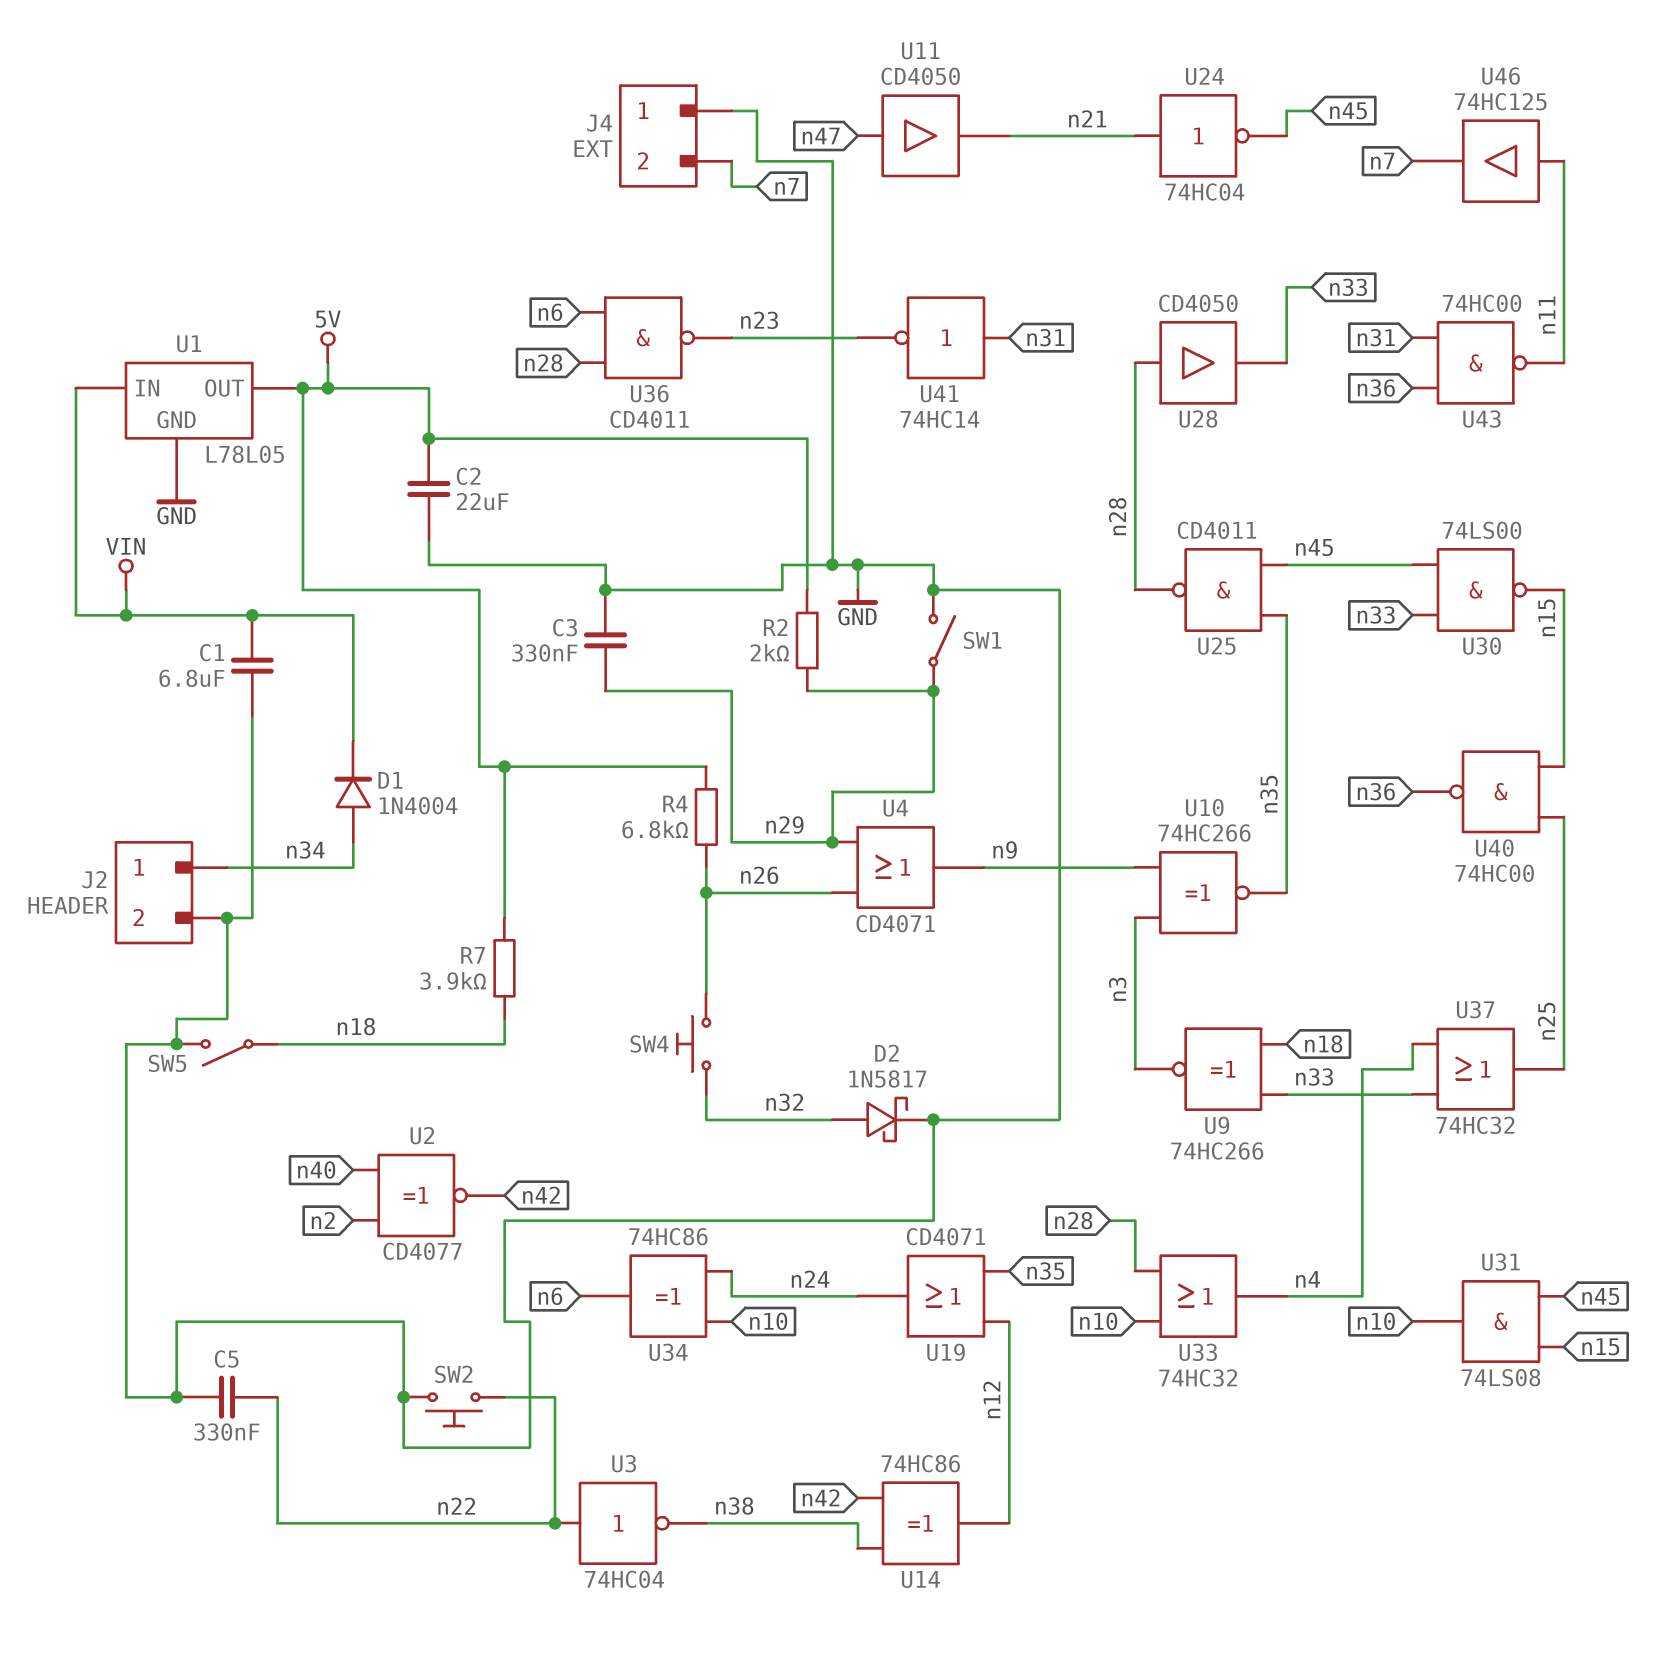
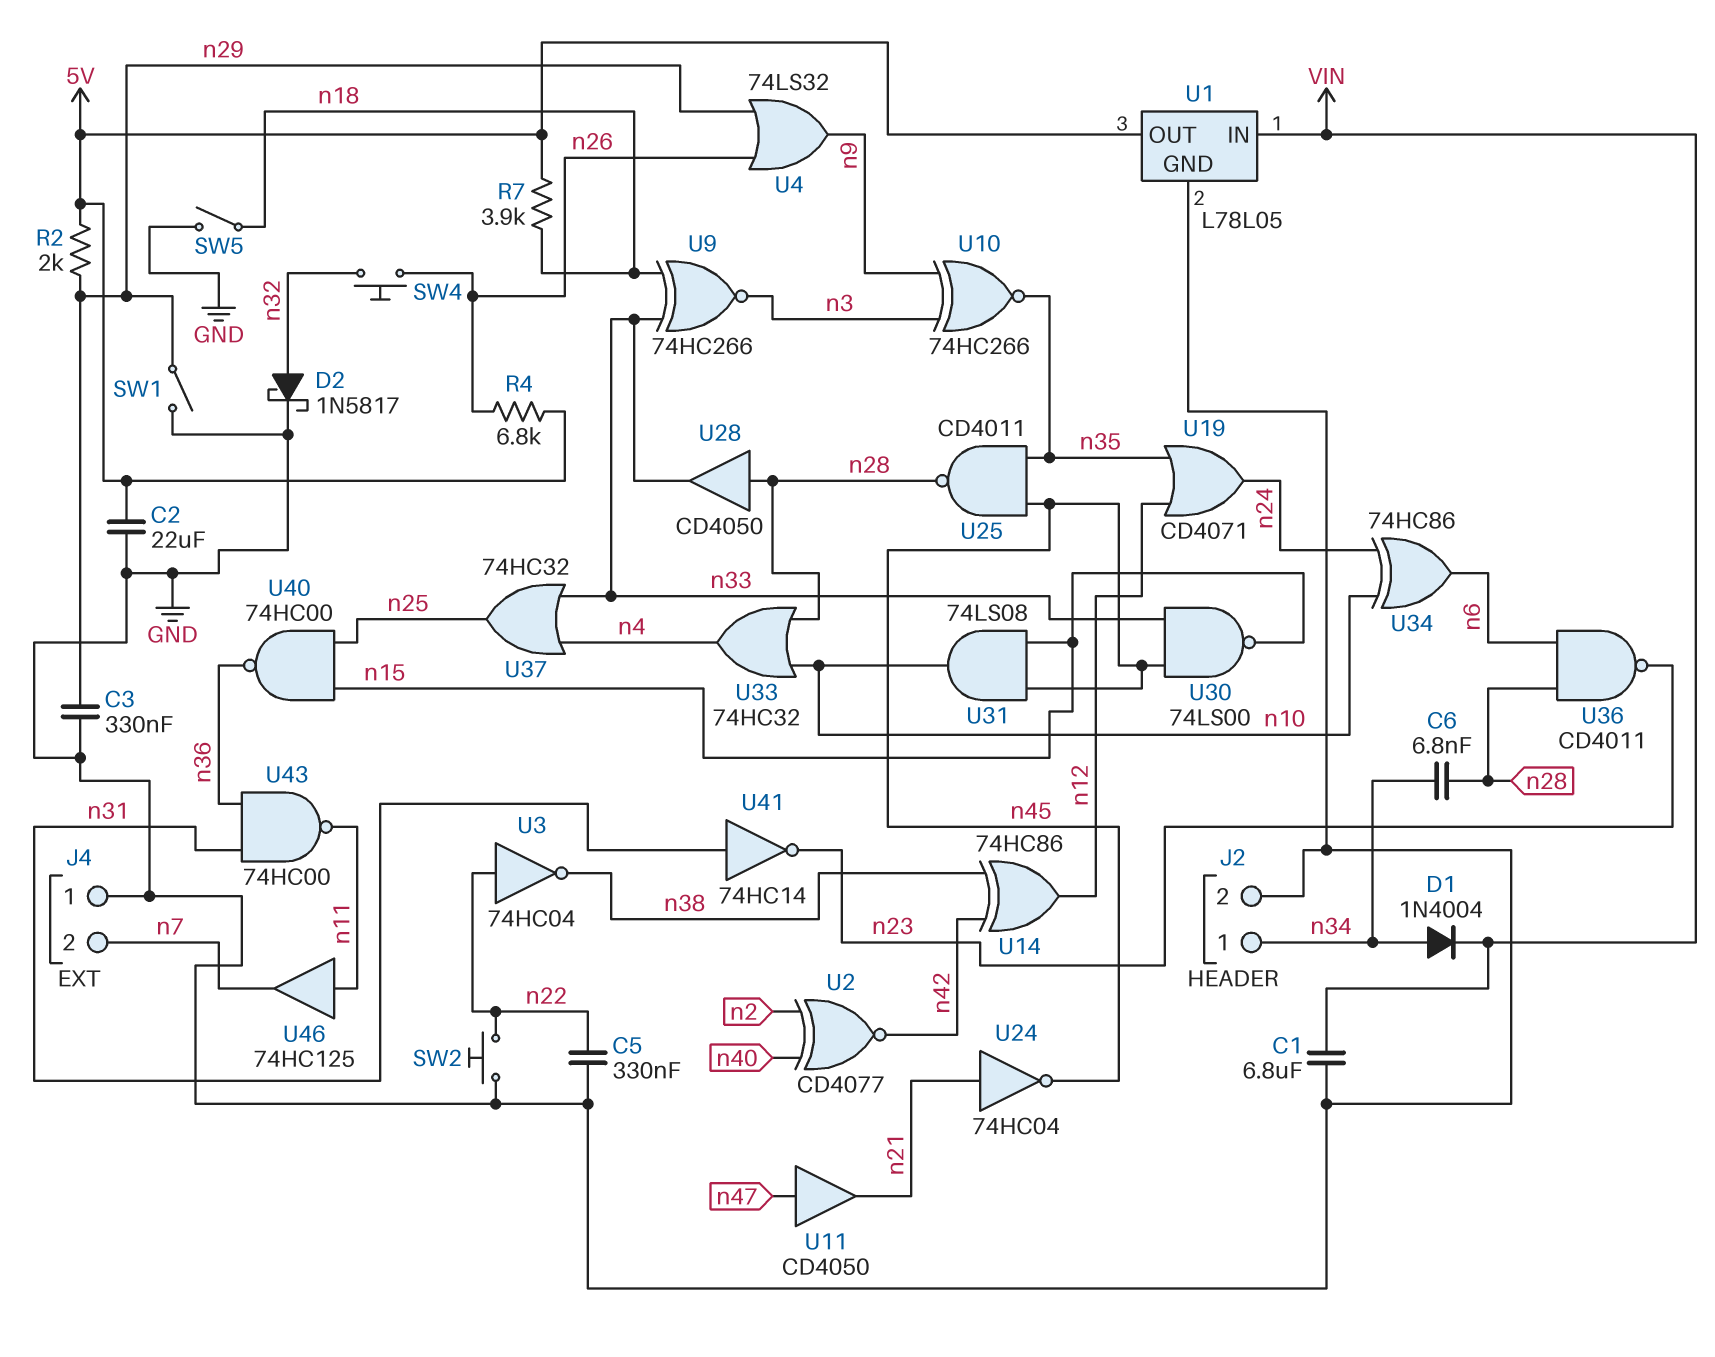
C6: none -> 6.8nF (n28, n34)
U4: OR CD4071 (in n26, in n29, out n9) -> OR 74LS32 (in n26, in n29, out n9)

